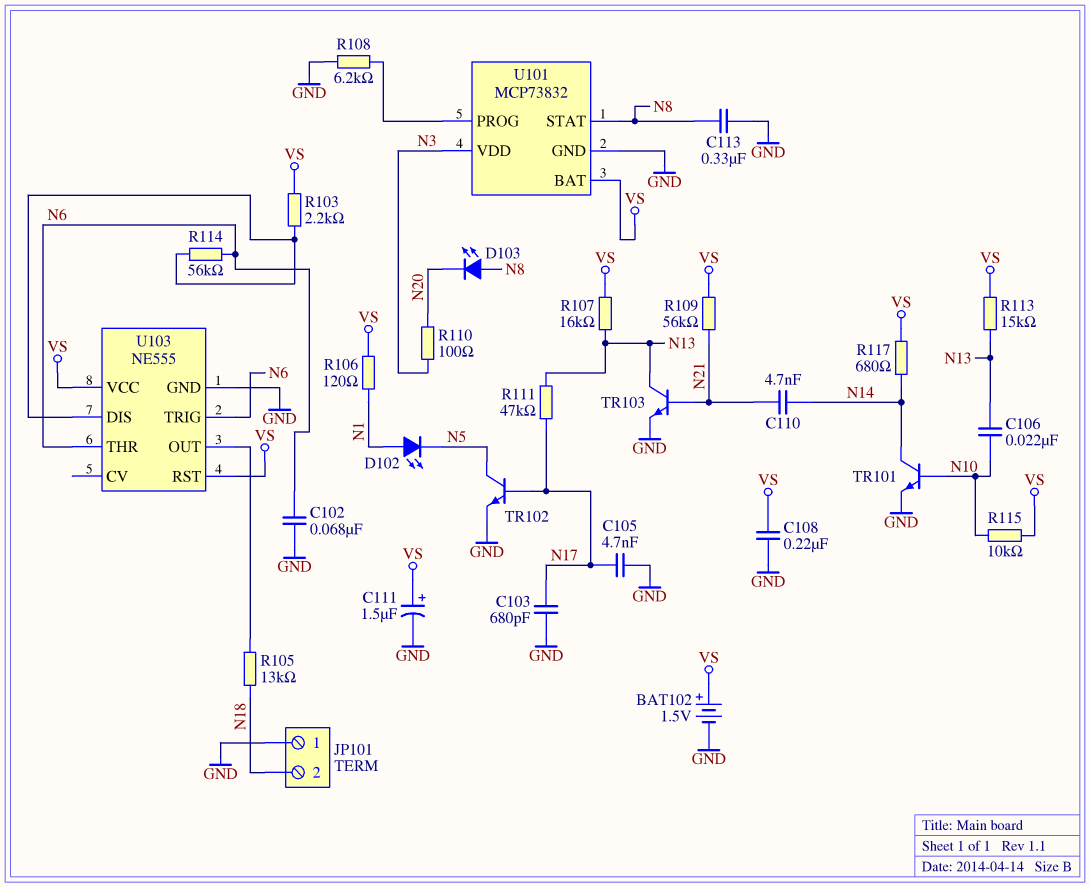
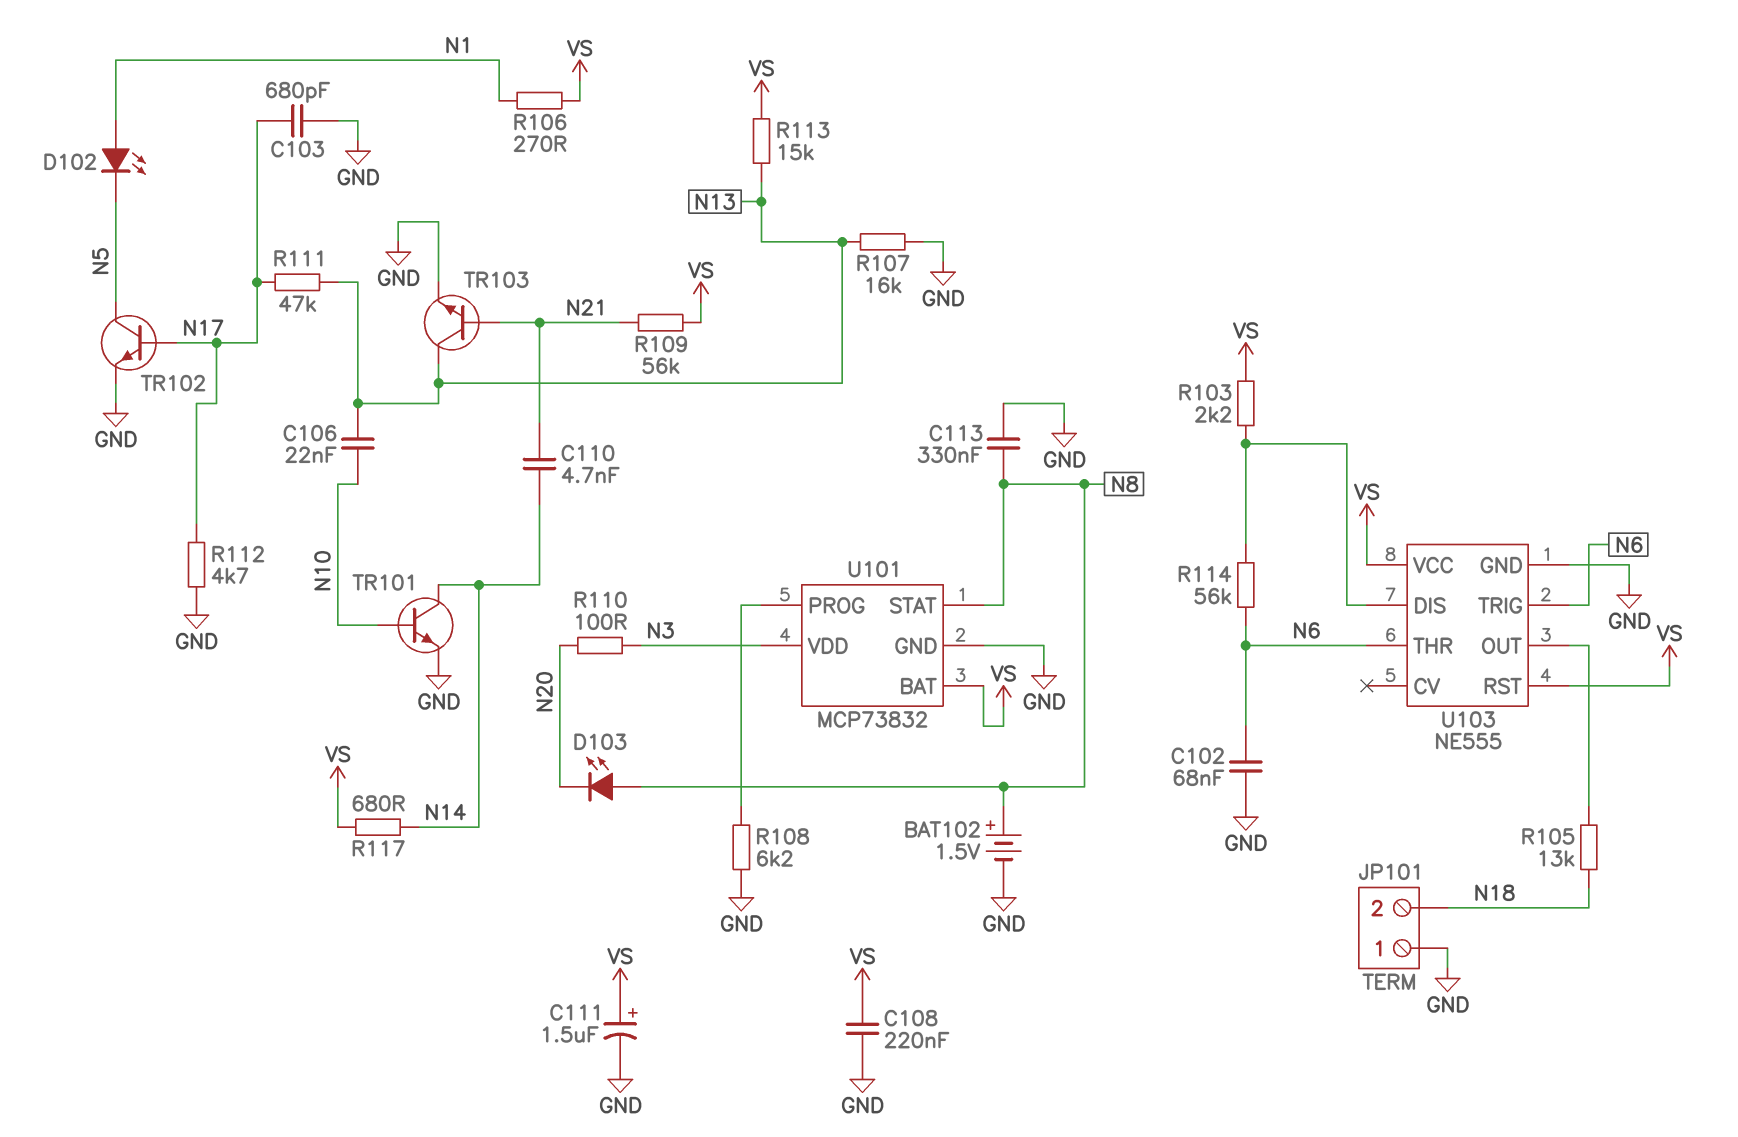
BAT102: 1.5V (plus VS, minus GND) -> 1.5V (plus N8, minus GND)
C105: 4.7nF (GND, N17) -> none
R106: 120 (N1, VS) -> 270 (N1, VS)
R107: 16k (N13, VS) -> 16k (GND, N13)
R112: none -> 4.7k (GND, N17)
R115: 10k (N10, VS) -> none

